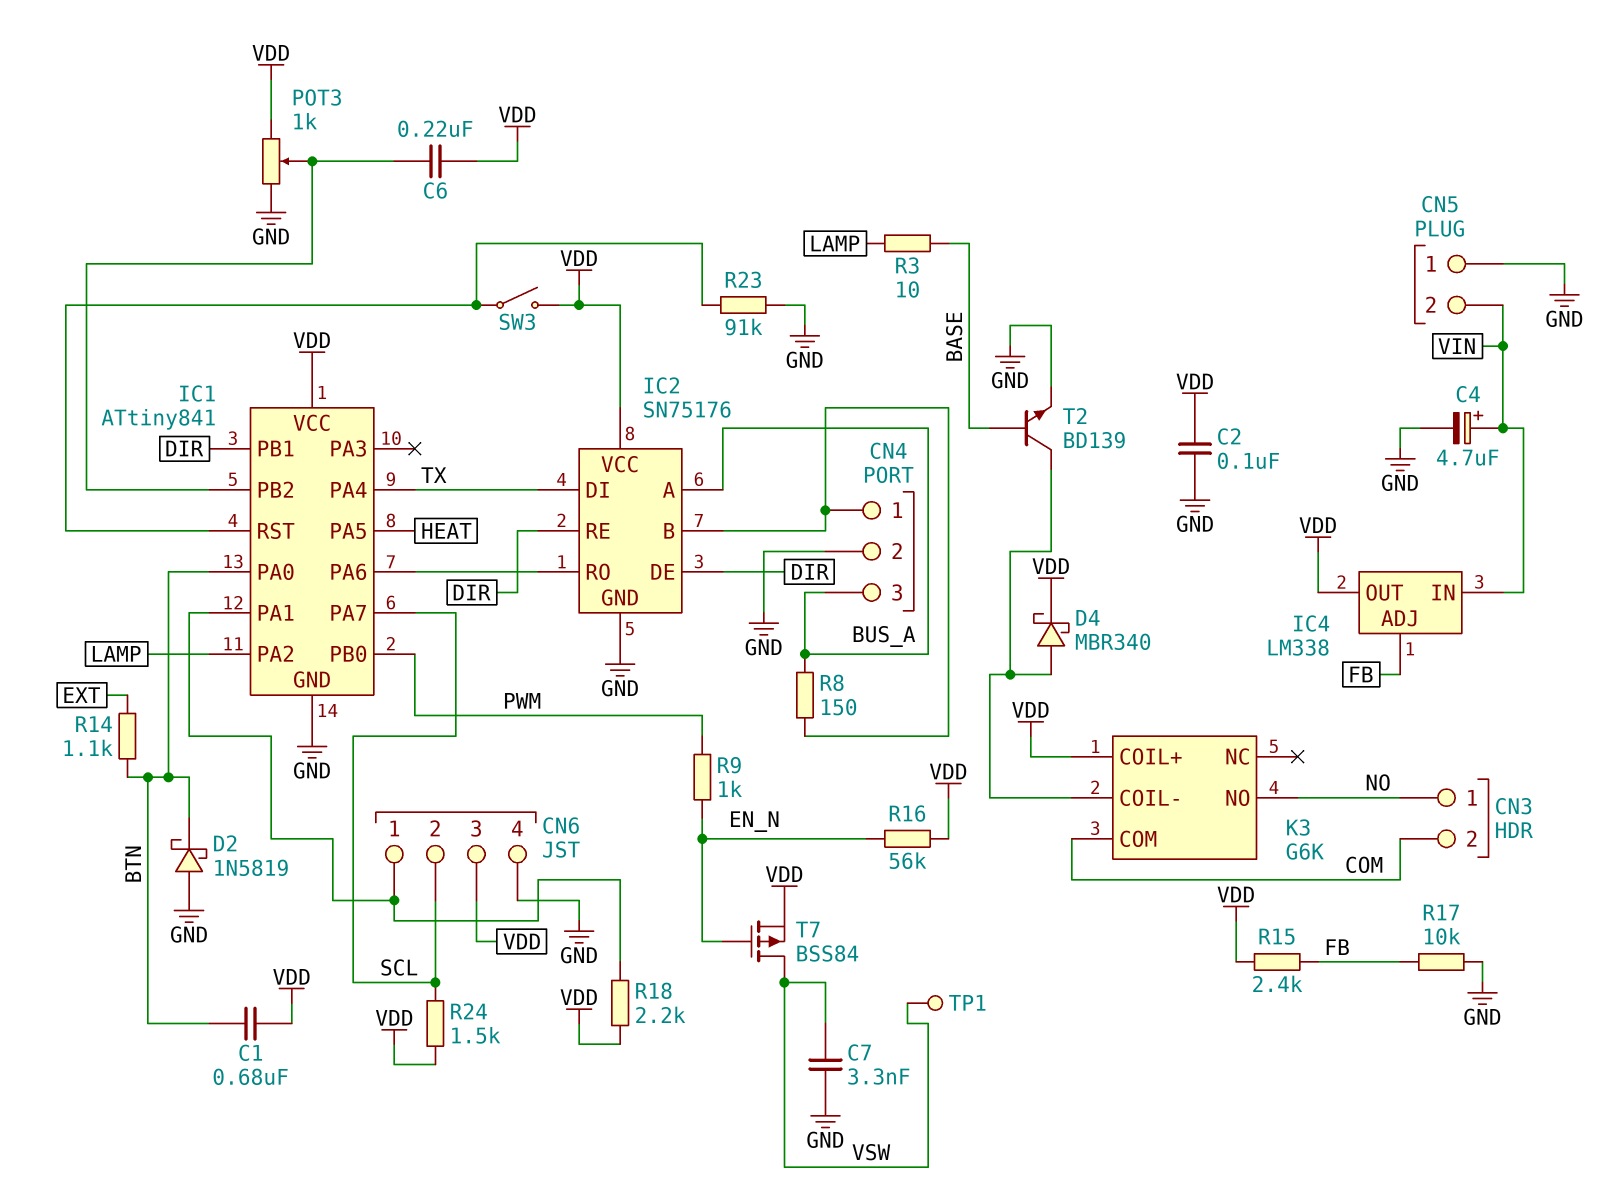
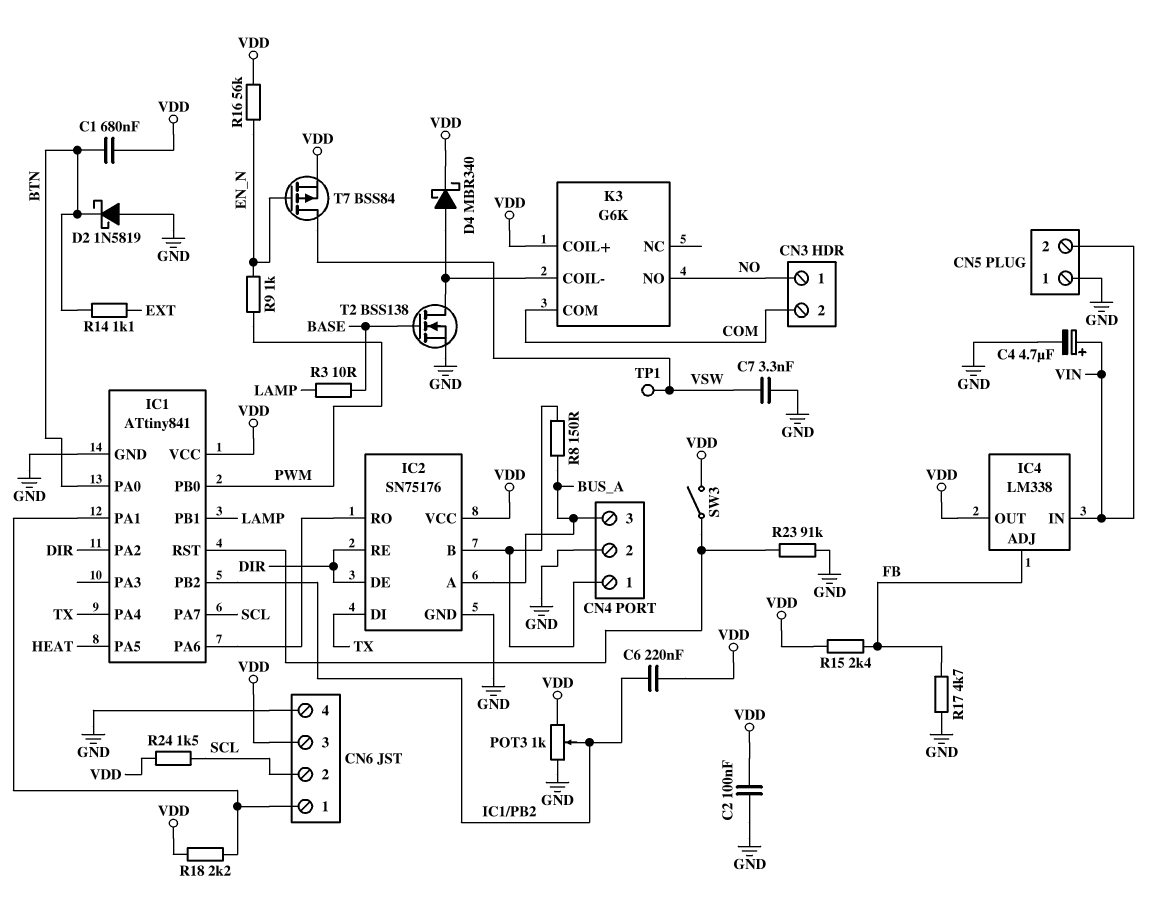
IC1 pin PA2: LAMP -> DIR
IC1 pin PB1: DIR -> LAMP
R17: 10k (FB, GND) -> 4.7k (FB, GND)
T2: NPN BD139 (B BASE, C K3/COIL-, E GND) -> NMOS BSS138 (G BASE, D K3/COIL-, S GND)

